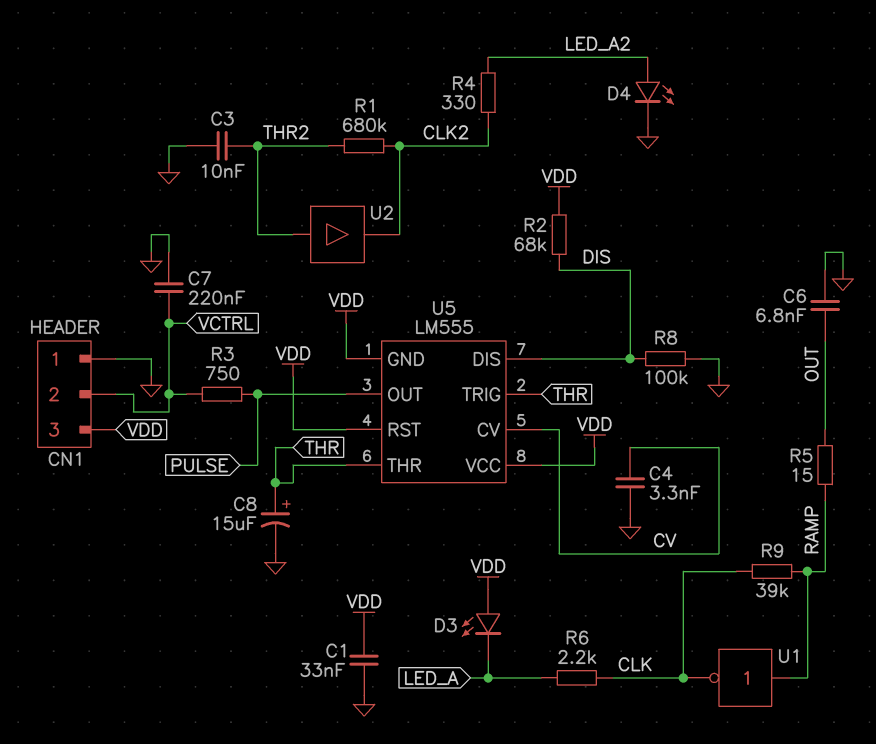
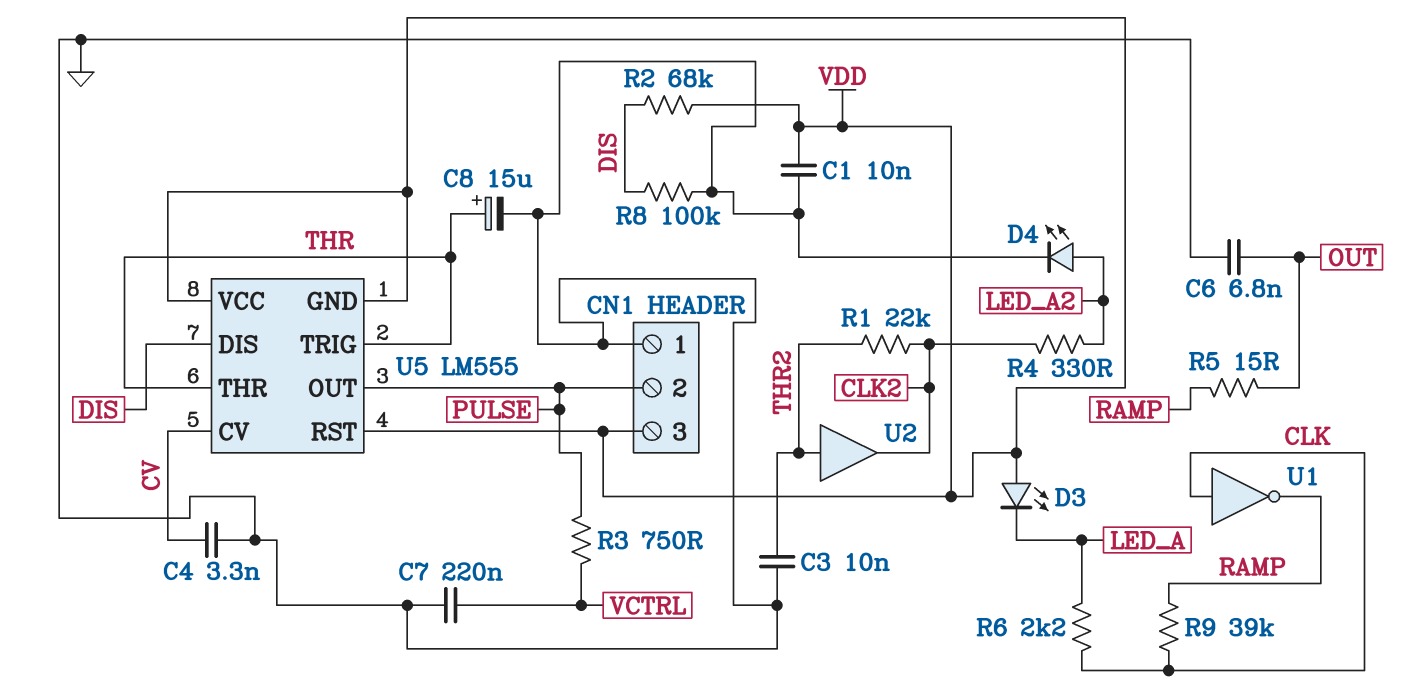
C1: 33nF (GND, VDD) -> 10nF (GND, VDD)
CN1 pin 2: VCTRL -> PULSE
R1: 680k (CLK2, THR2) -> 22k (CLK2, THR2)
U1: NOT (in RAMP, out CLK) -> NOT (in CLK, out RAMP)

